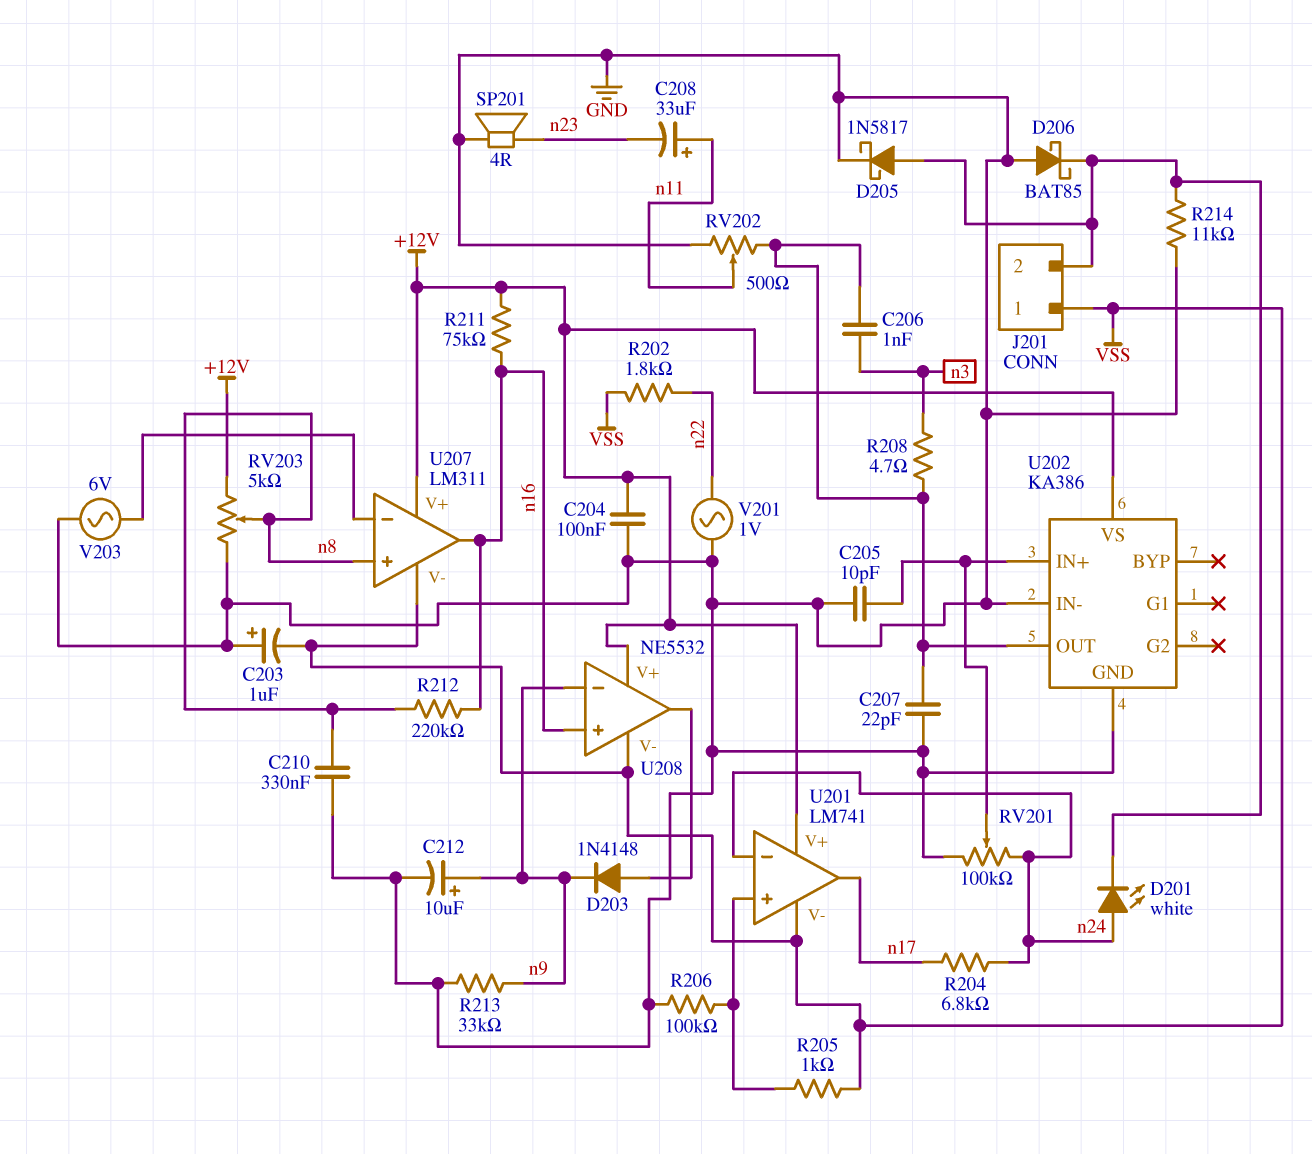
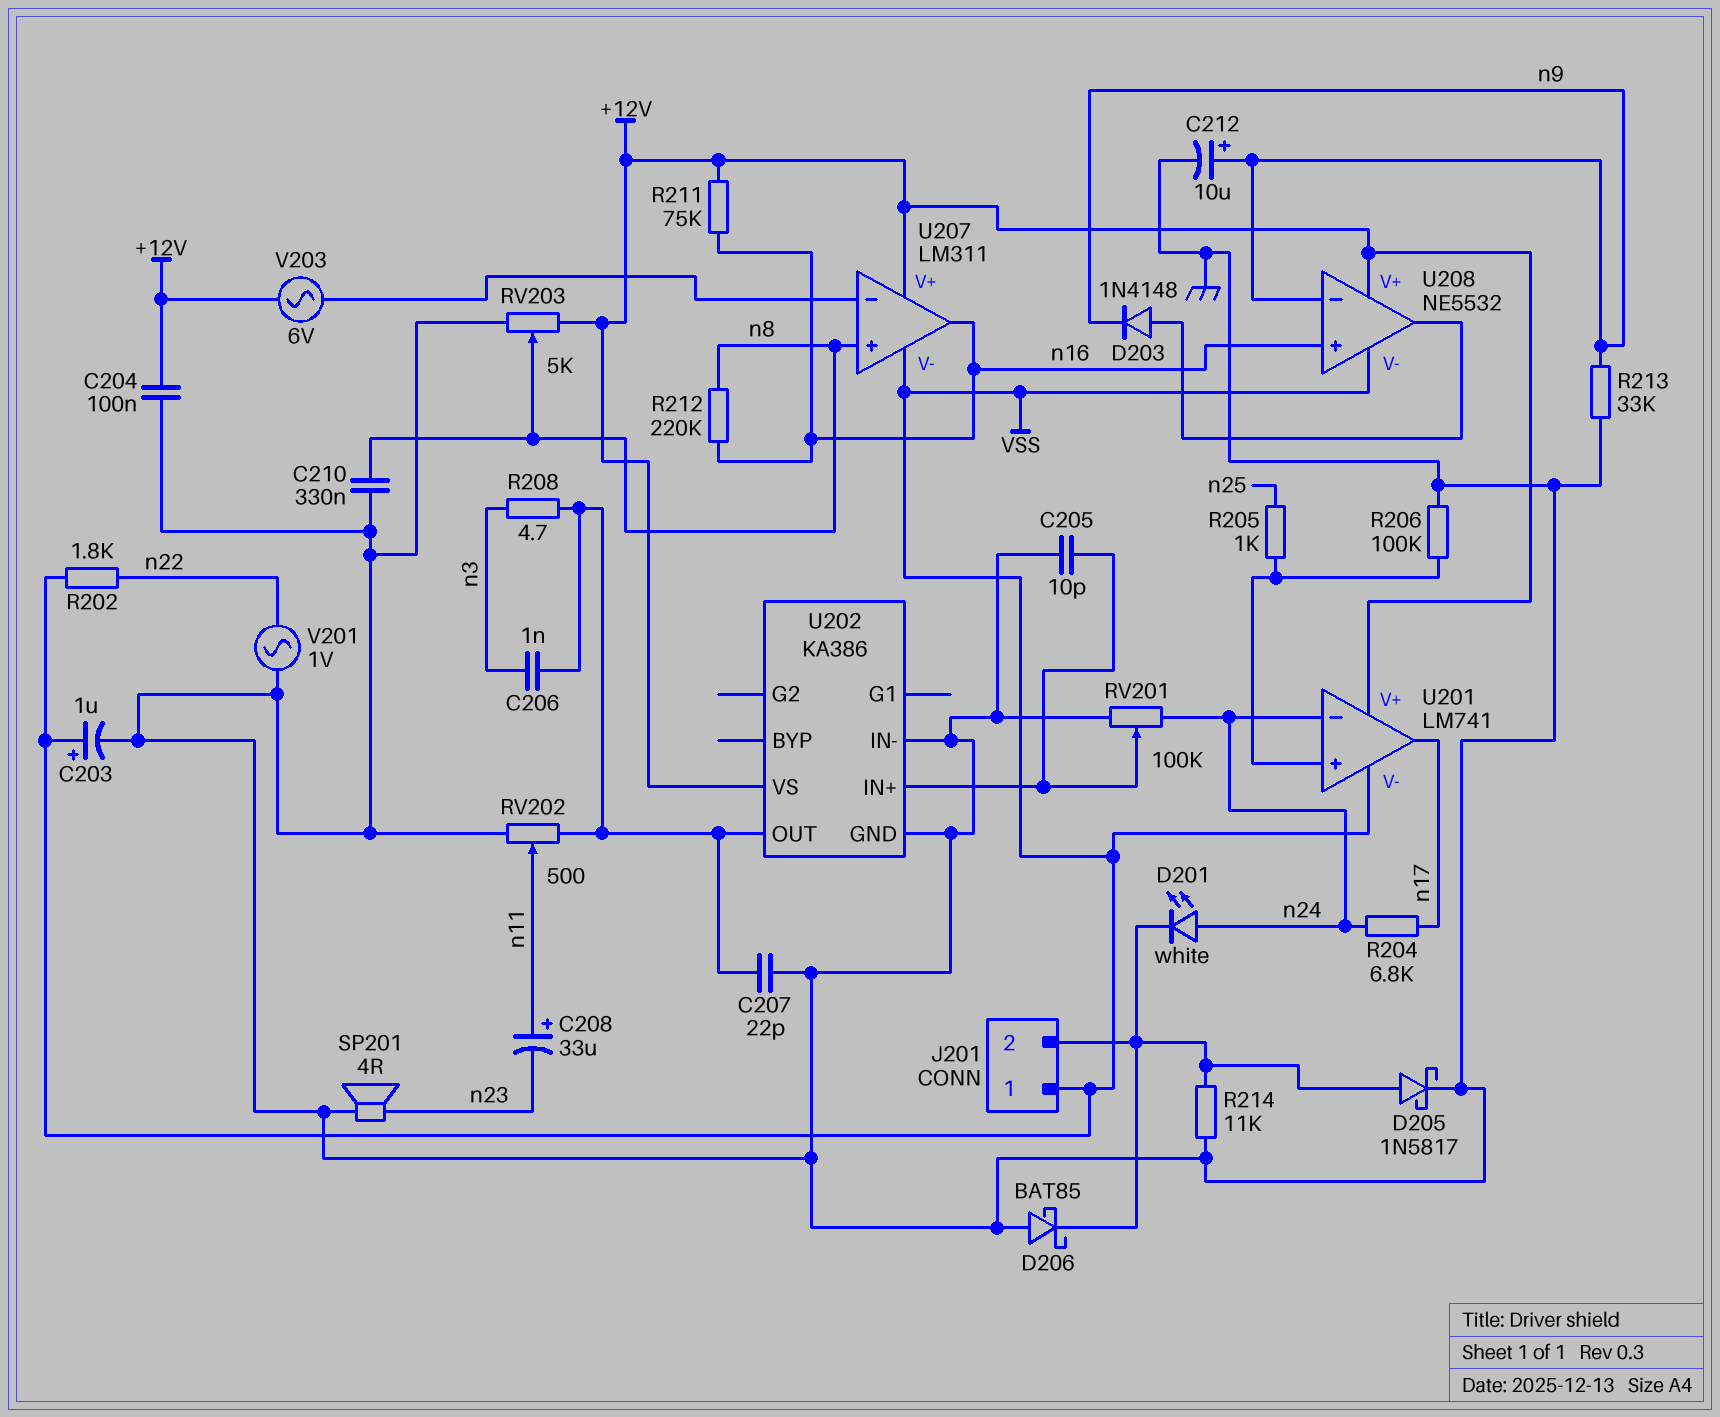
C203: 1uF (plus GND, minus VSS) -> 1uF (plus VSS, minus GND)
R205: 1k (U201/in+, VSS) -> 1k (U201/in+, n25)
V203: AC 6V (GND, U207/in-) -> AC 6V (+12V, U207/in-)

